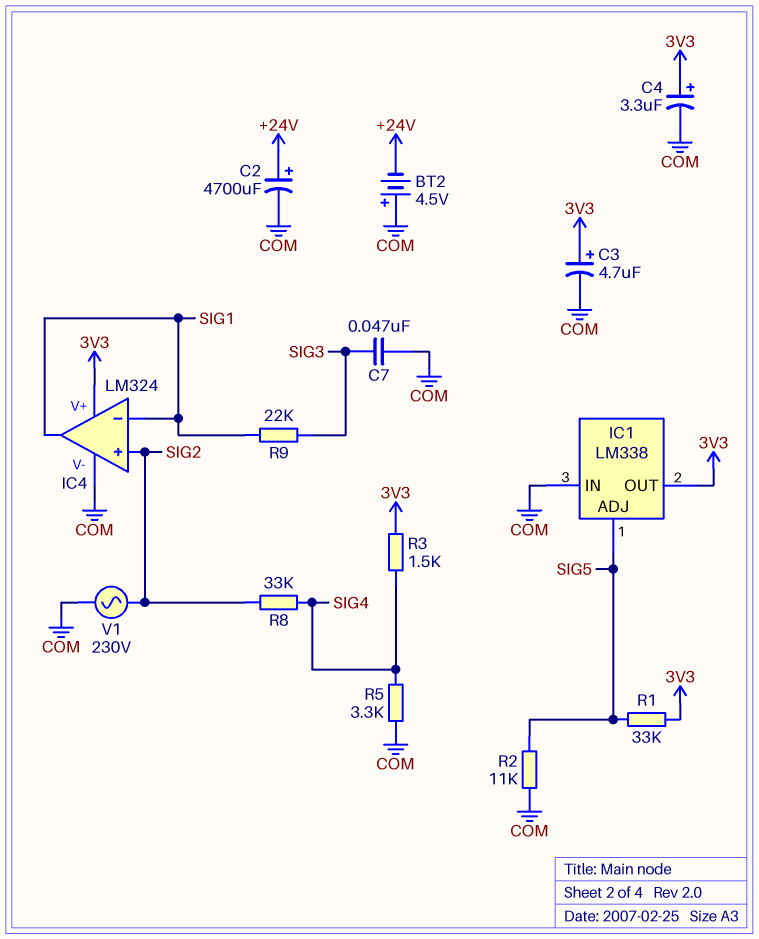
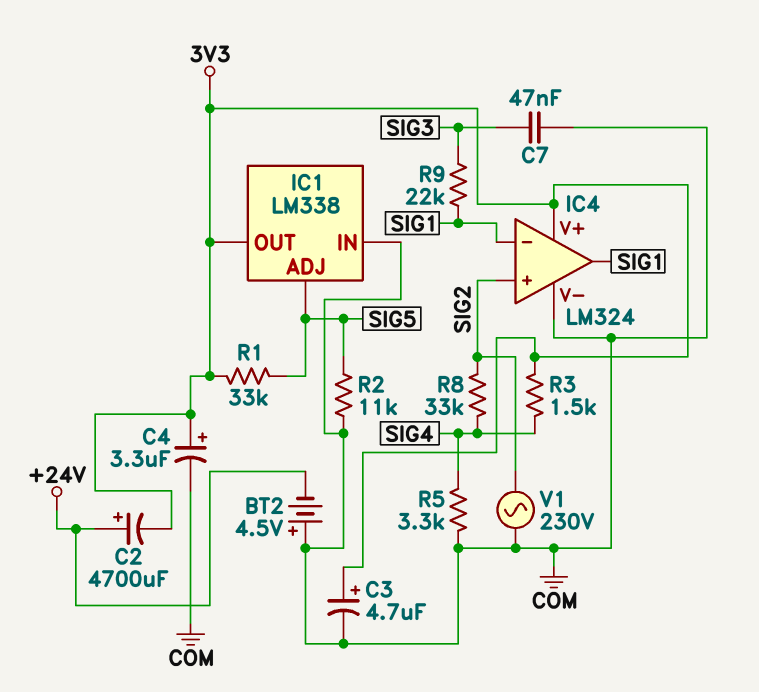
C2: 4700uF (plus +24V, minus COM) -> 4700uF (plus +24V, minus 3V3)

